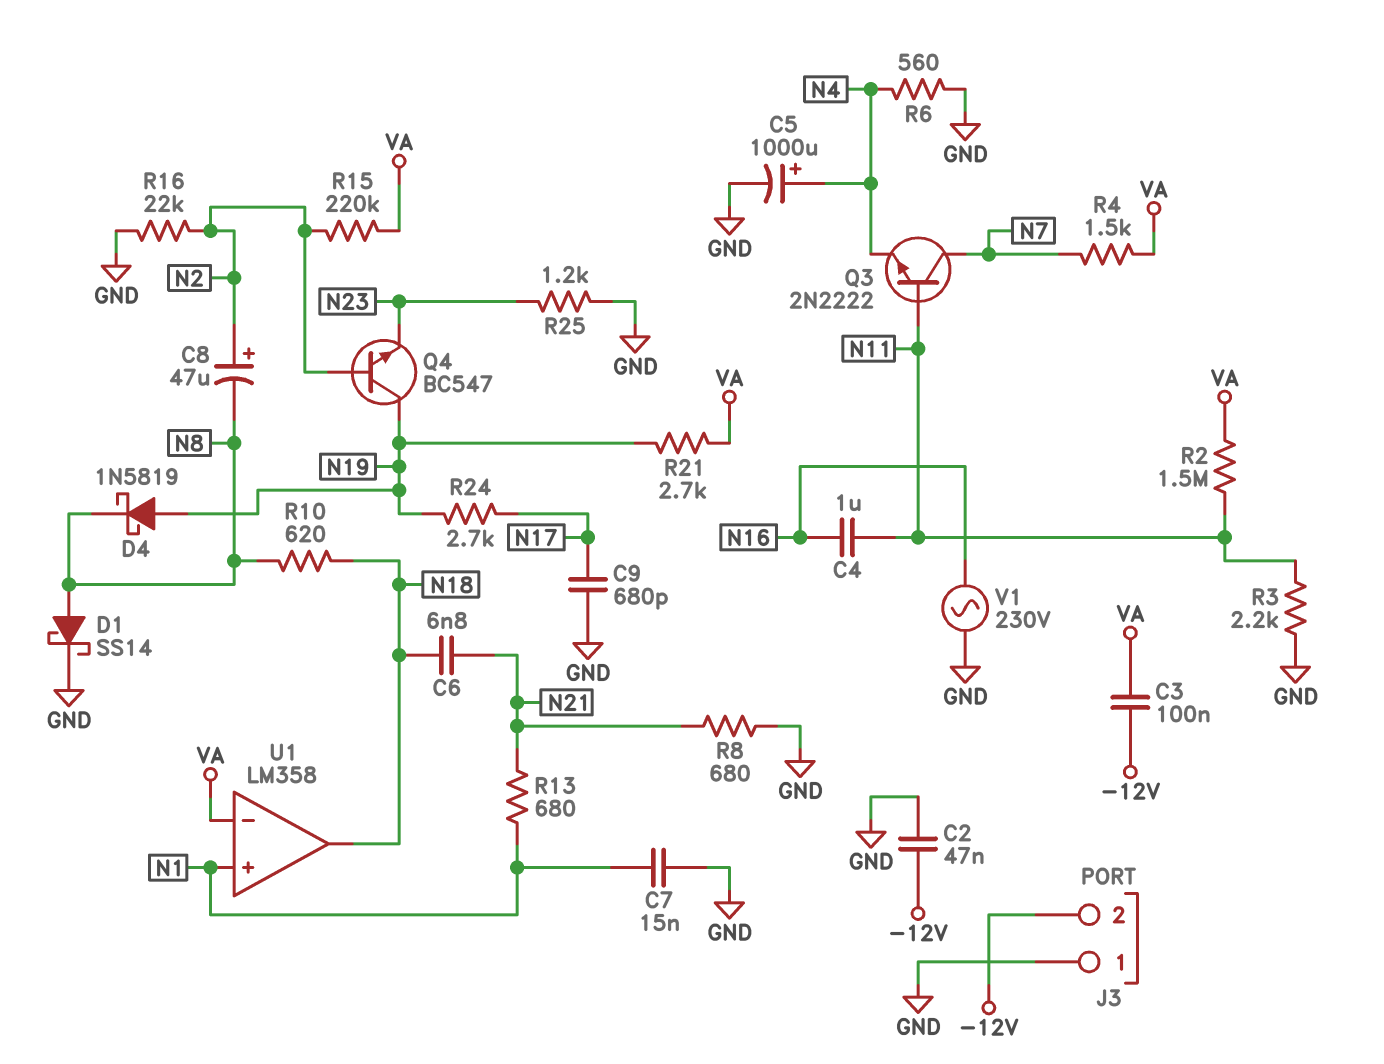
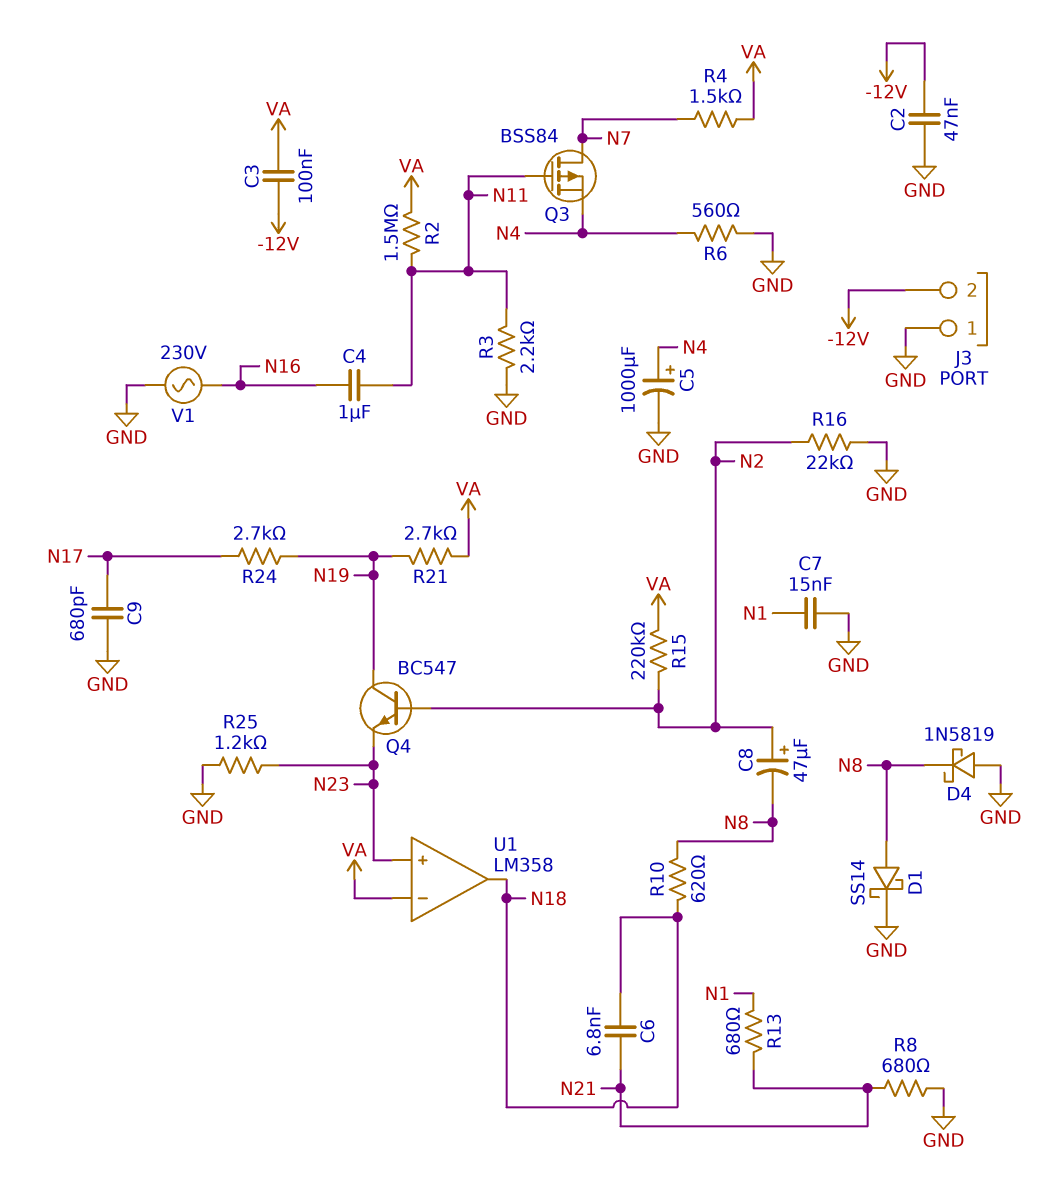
D4: schottky 1N5819 (A N19, K N8) -> schottky 1N5819 (A GND, K N8)
Q3: NPN 2N2222 (B N11, C N7, E N4) -> PMOS BSS84 (G N11, D N7, S N4)
U1 pin in+: N1 -> N23

